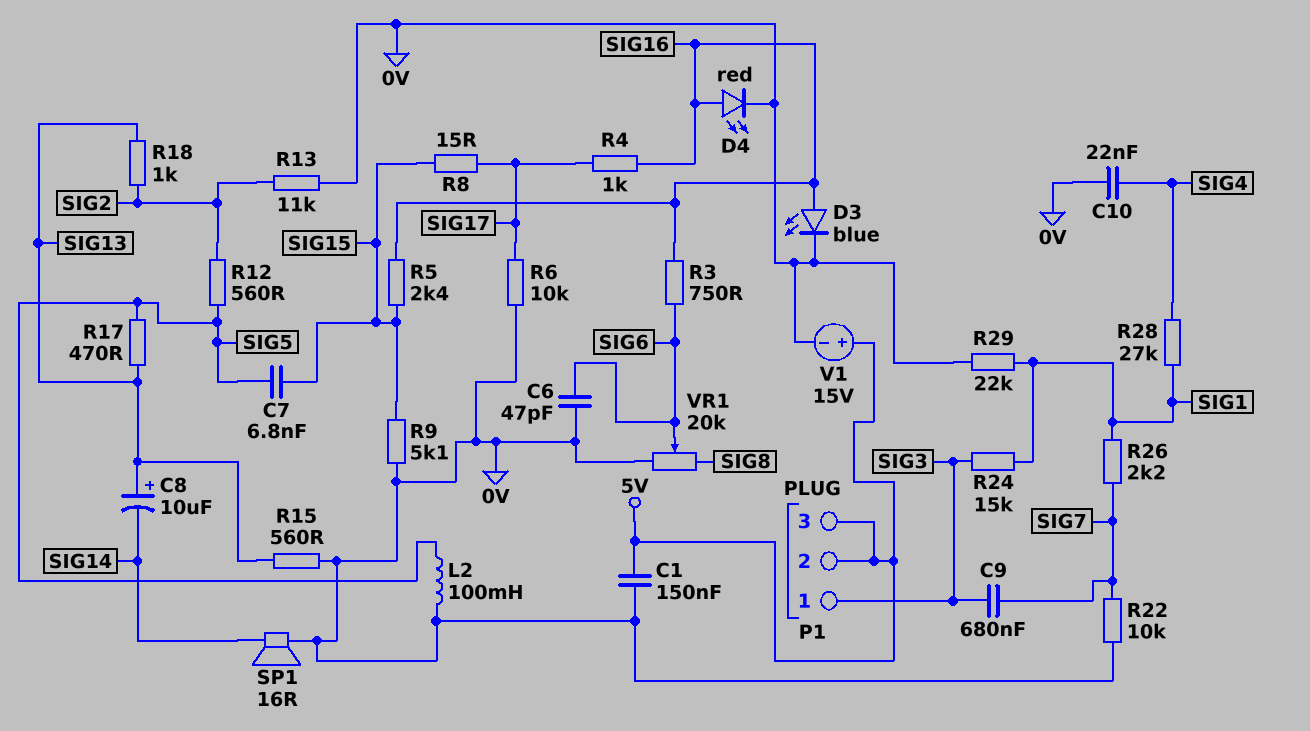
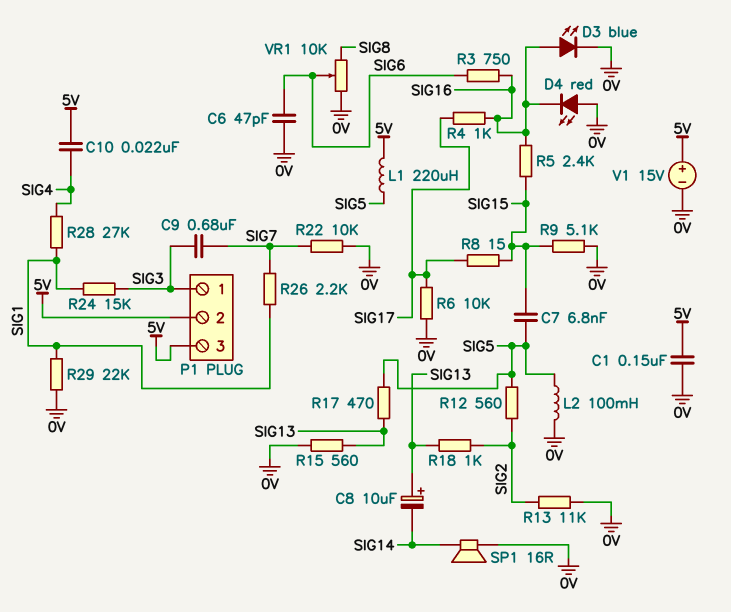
C10: 22nF (0V, SIG4) -> 22nF (5V, SIG4)
D4: LED red (A SIG16, K 0V) -> LED red (A 0V, K SIG16)
L1: none -> 220uH (5V, SIG5)
VR1: 20k (0V, SIG8, wiper SIG6) -> 10k (0V, SIG8, wiper SIG6)

